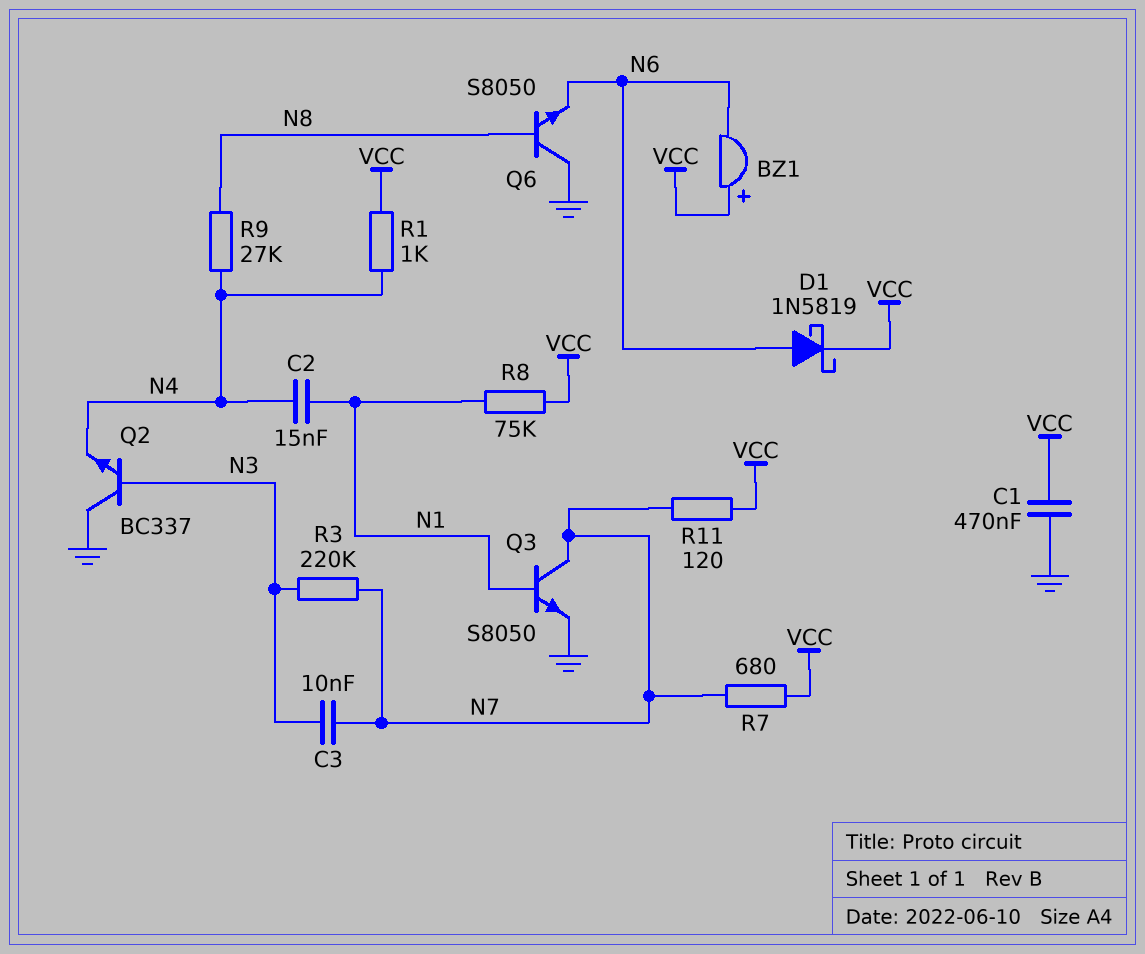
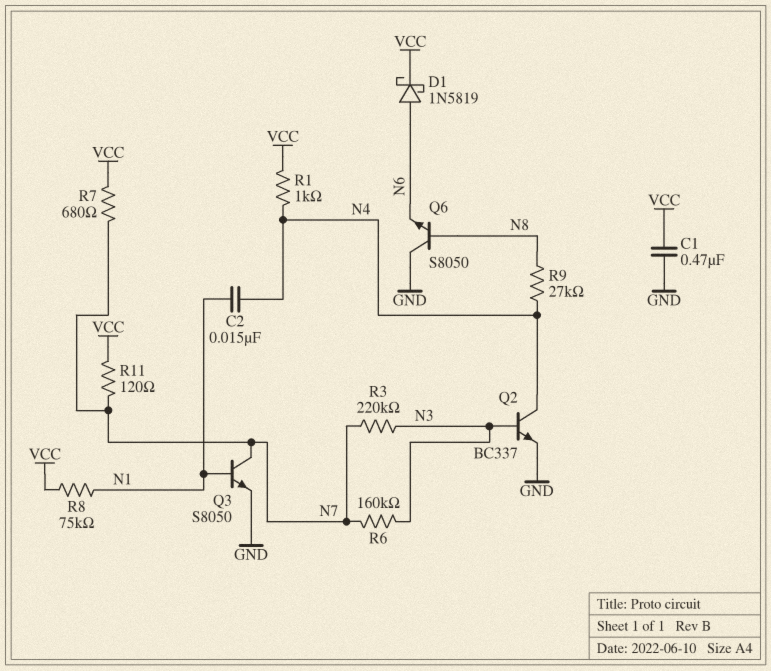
BZ1: buzzer (plus VCC, minus N6) -> none
C3: 10nF (N3, N7) -> none
Q2: NPN BC337 (B N3, C GND, E N4) -> NPN BC337 (B N3, C N4, E GND)
R6: none -> 160k (N3, N7)

